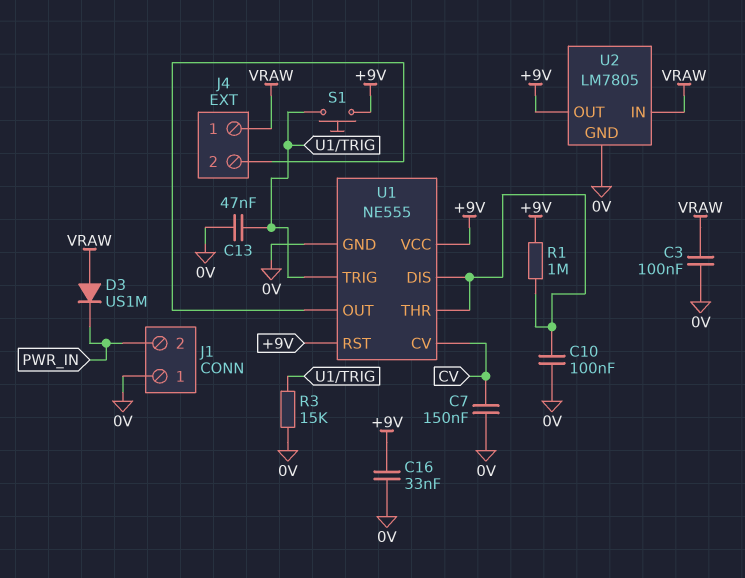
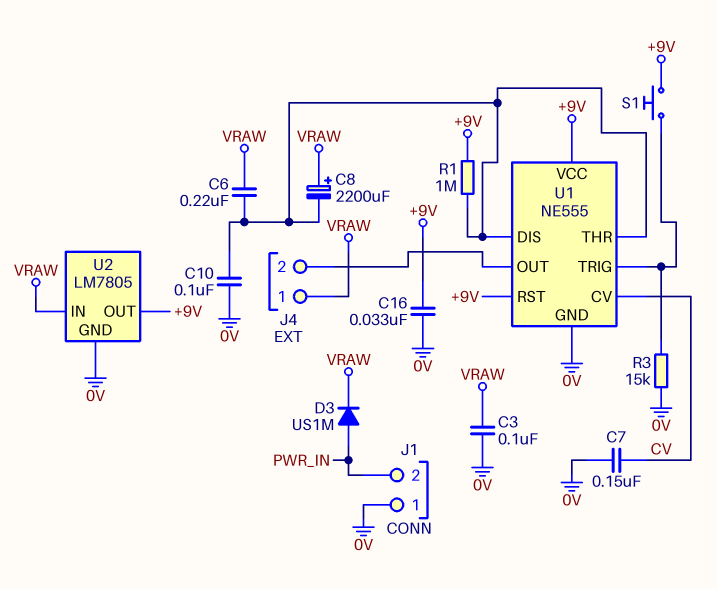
C6: none -> 220nF (U1/DIS, VRAW)
C8: none -> 2200uF (plus VRAW, minus U1/DIS)
C13: 47nF (0V, U1/TRIG) -> none
D3: diode US1M (A VRAW, K PWR_IN) -> diode US1M (A PWR_IN, K VRAW)

